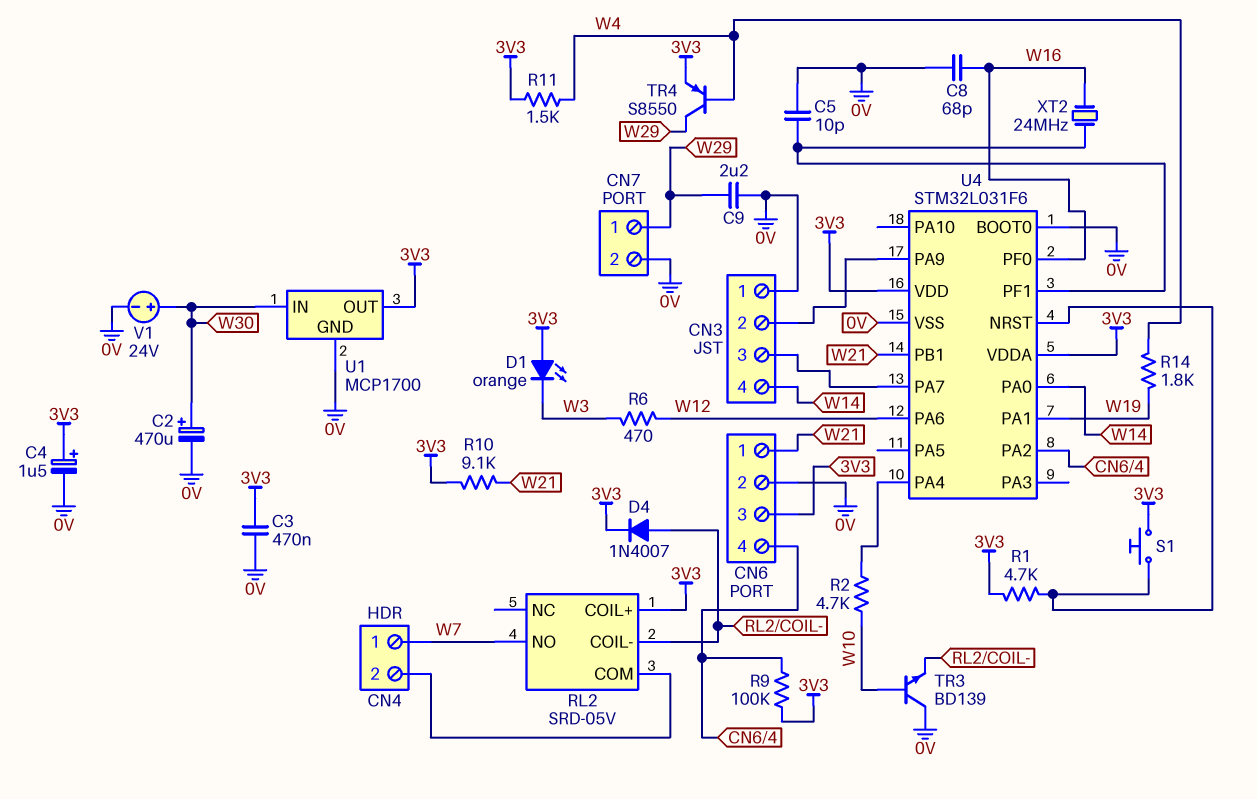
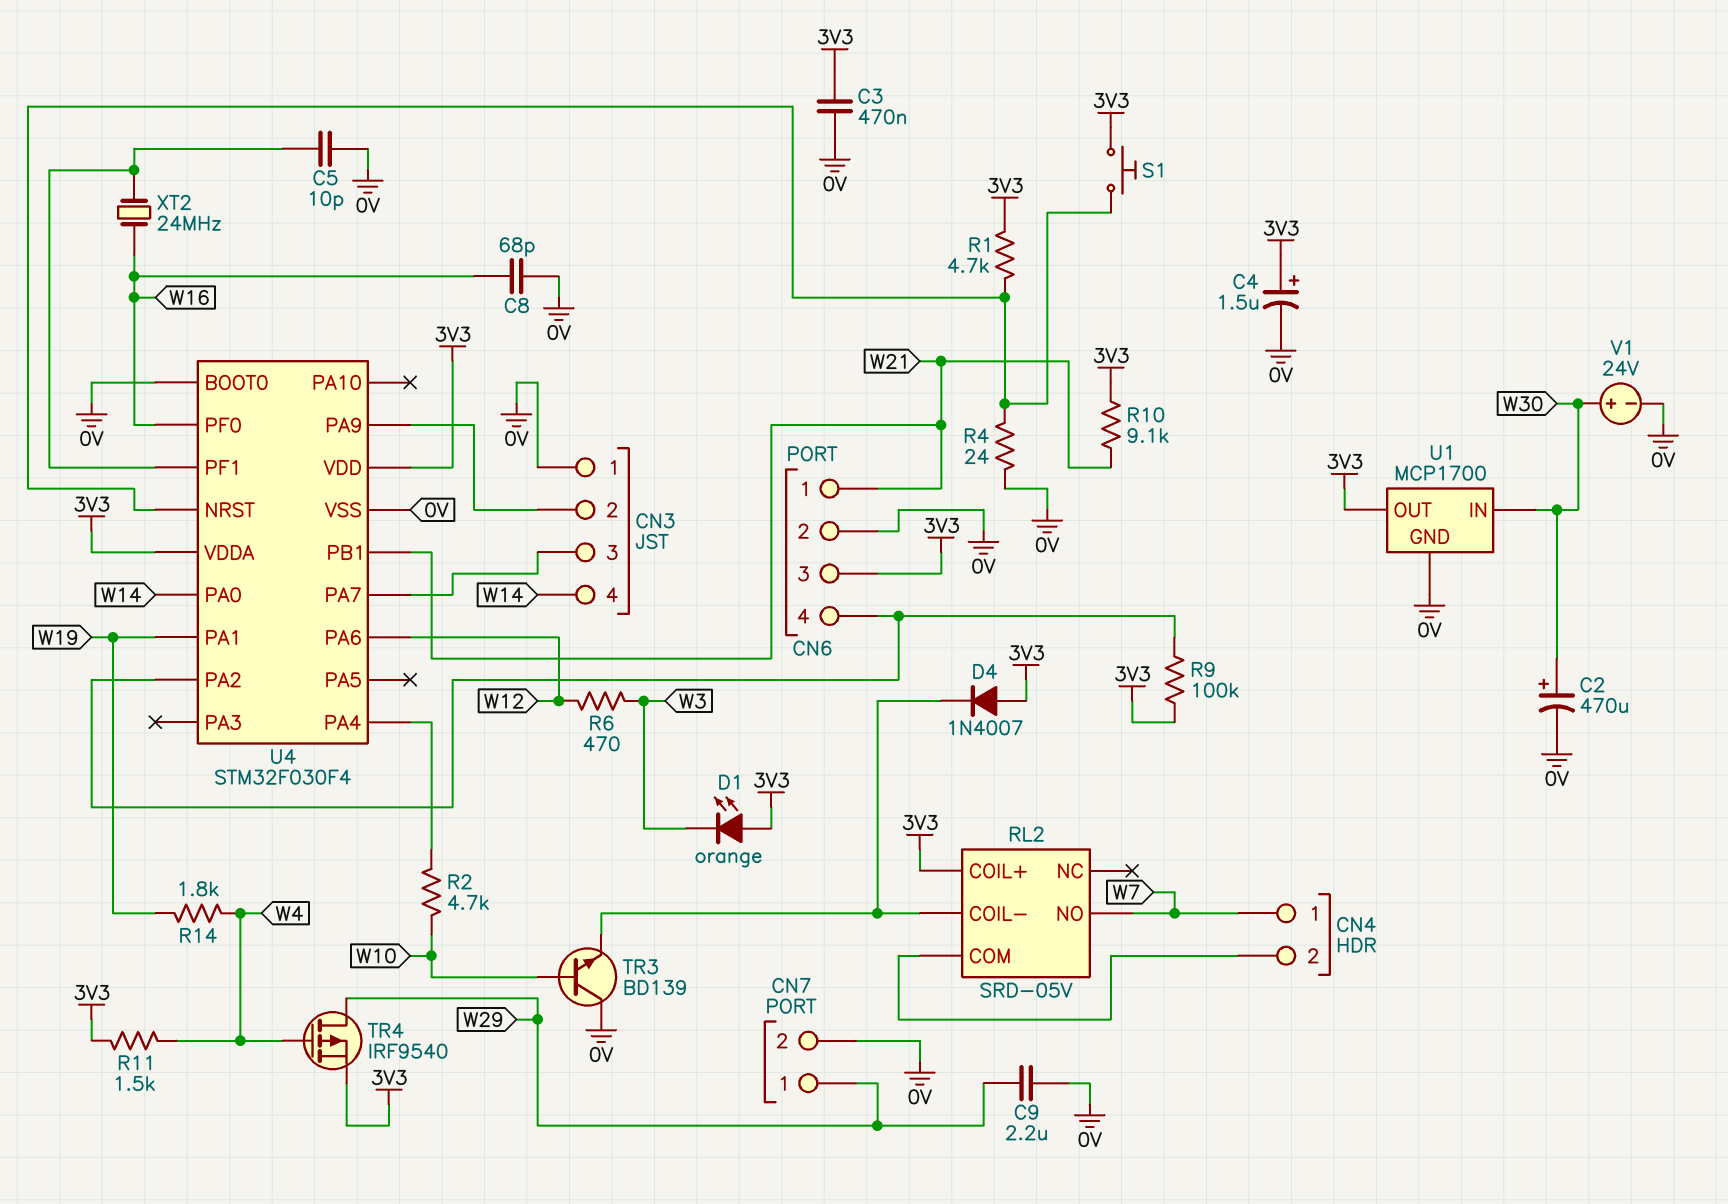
D4: diode 1N4007 (A RL2/COIL-, K 3V3) -> diode 1N4007 (A 3V3, K RL2/COIL-)
R4: none -> 24 (0V, U4/NRST)
TR4: PNP S8550 (B W4, C W29, E 3V3) -> PMOS IRF9540 (G W4, D W29, S 3V3)
U4: STM32L031F6 -> STM32F030F4

